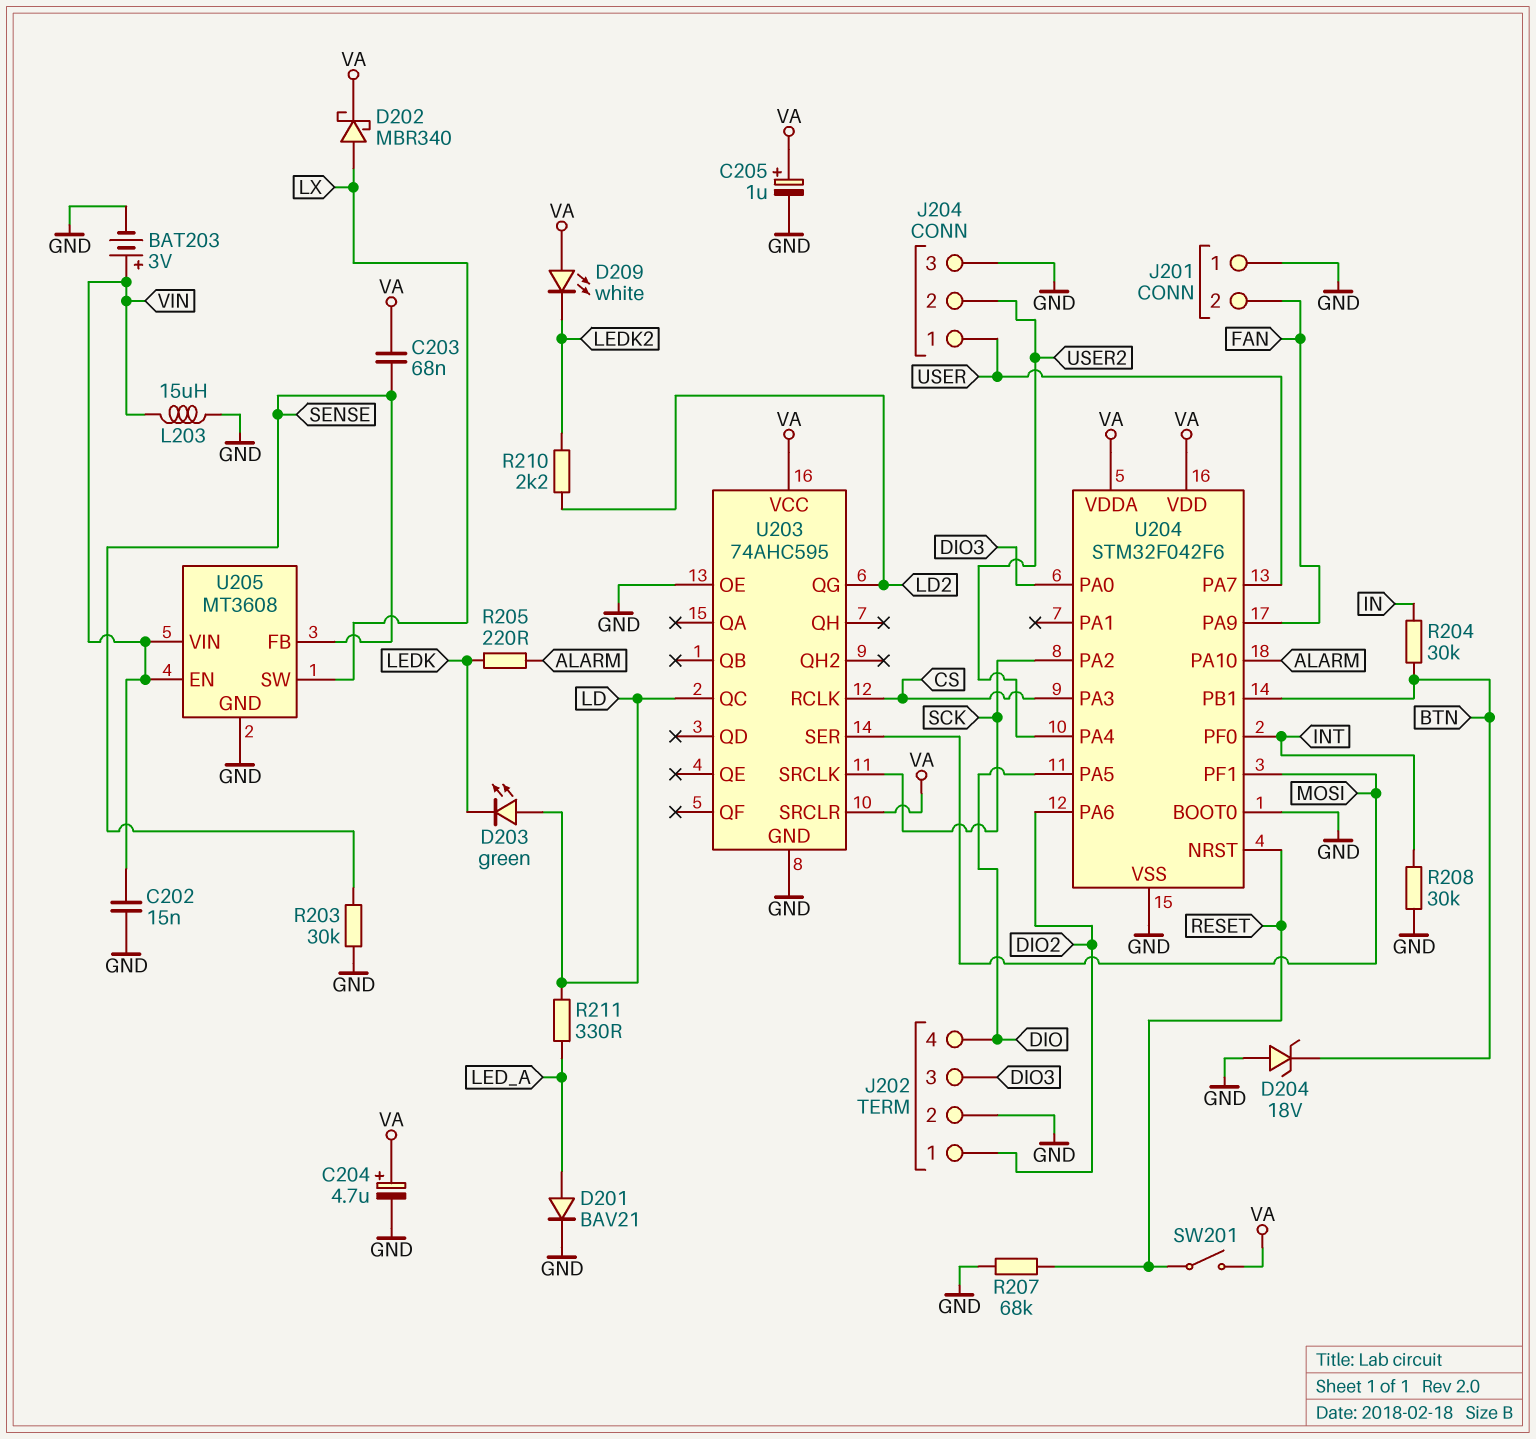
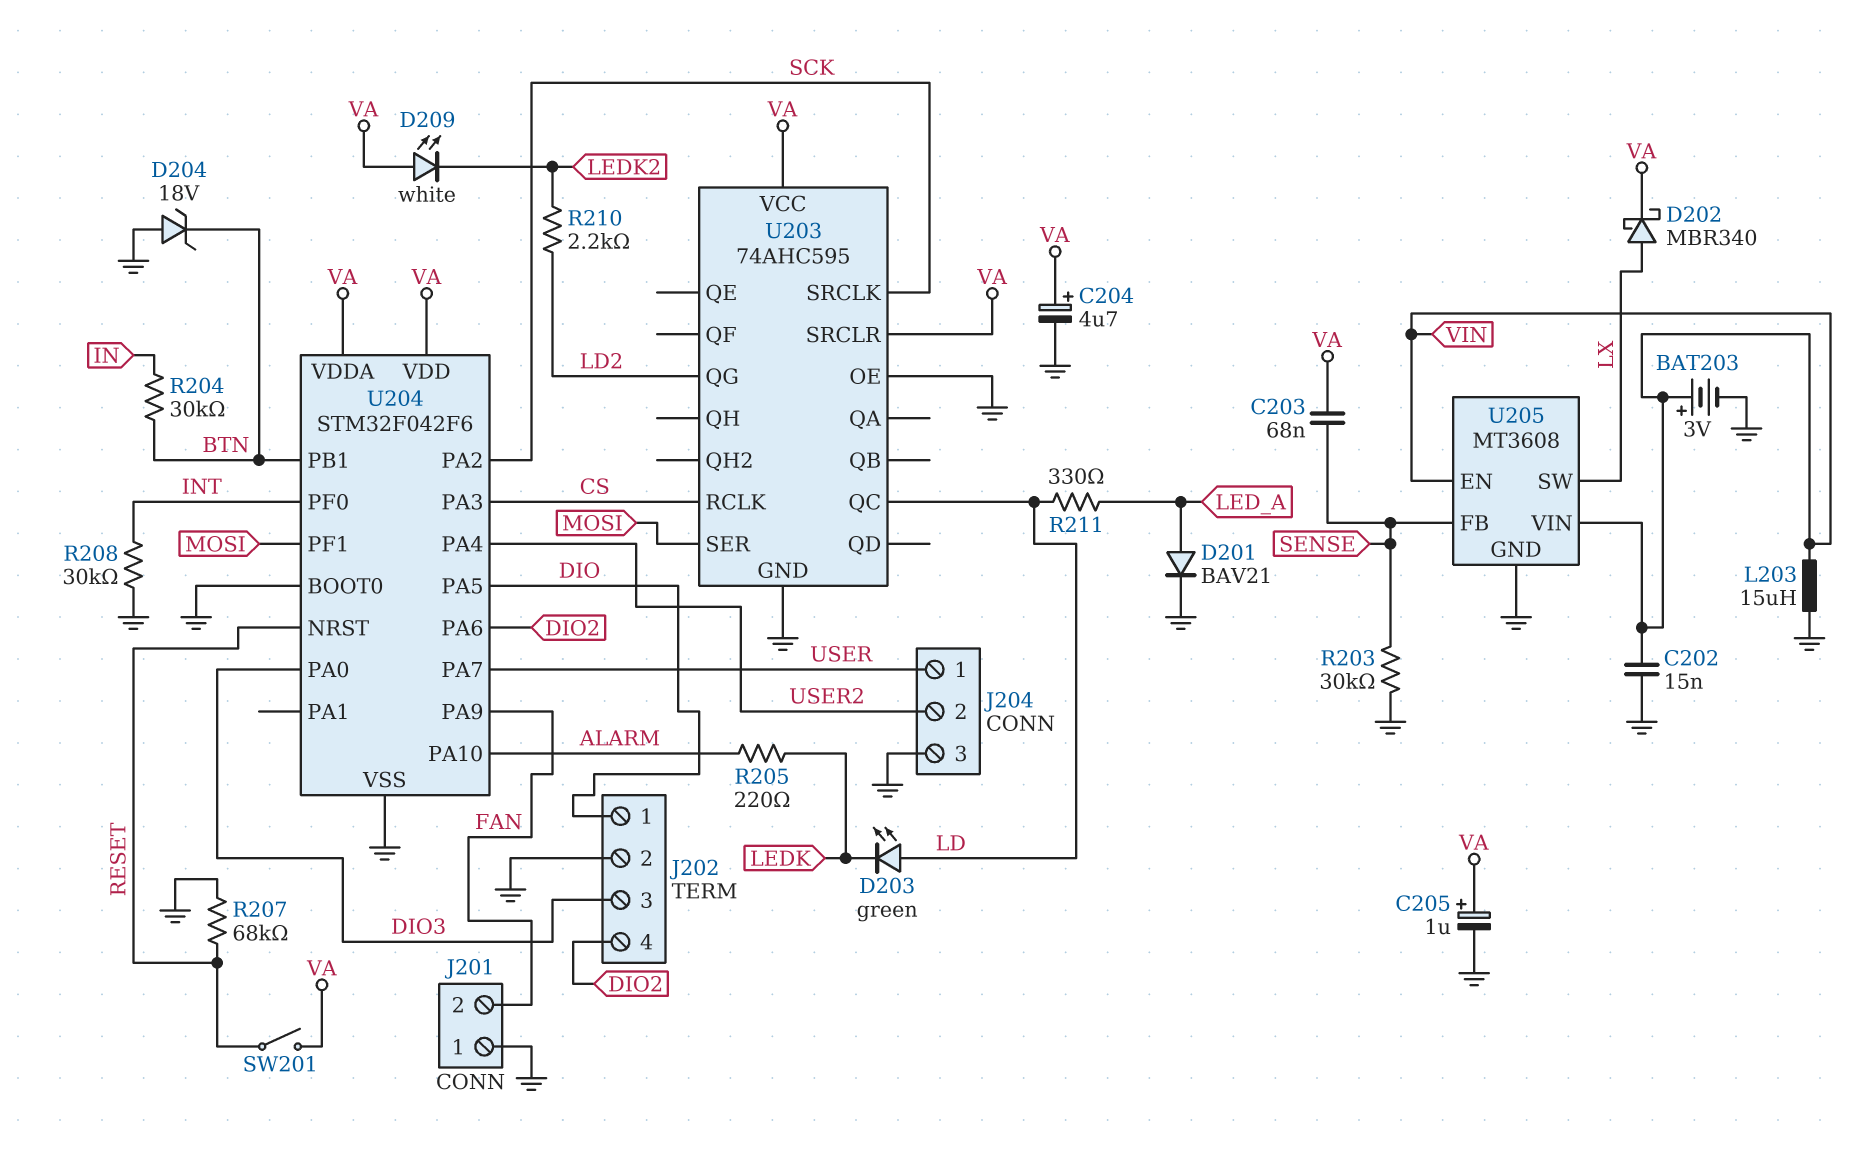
J202 pin 1: DIO2 -> DIO
J202 pin 4: DIO -> DIO2

